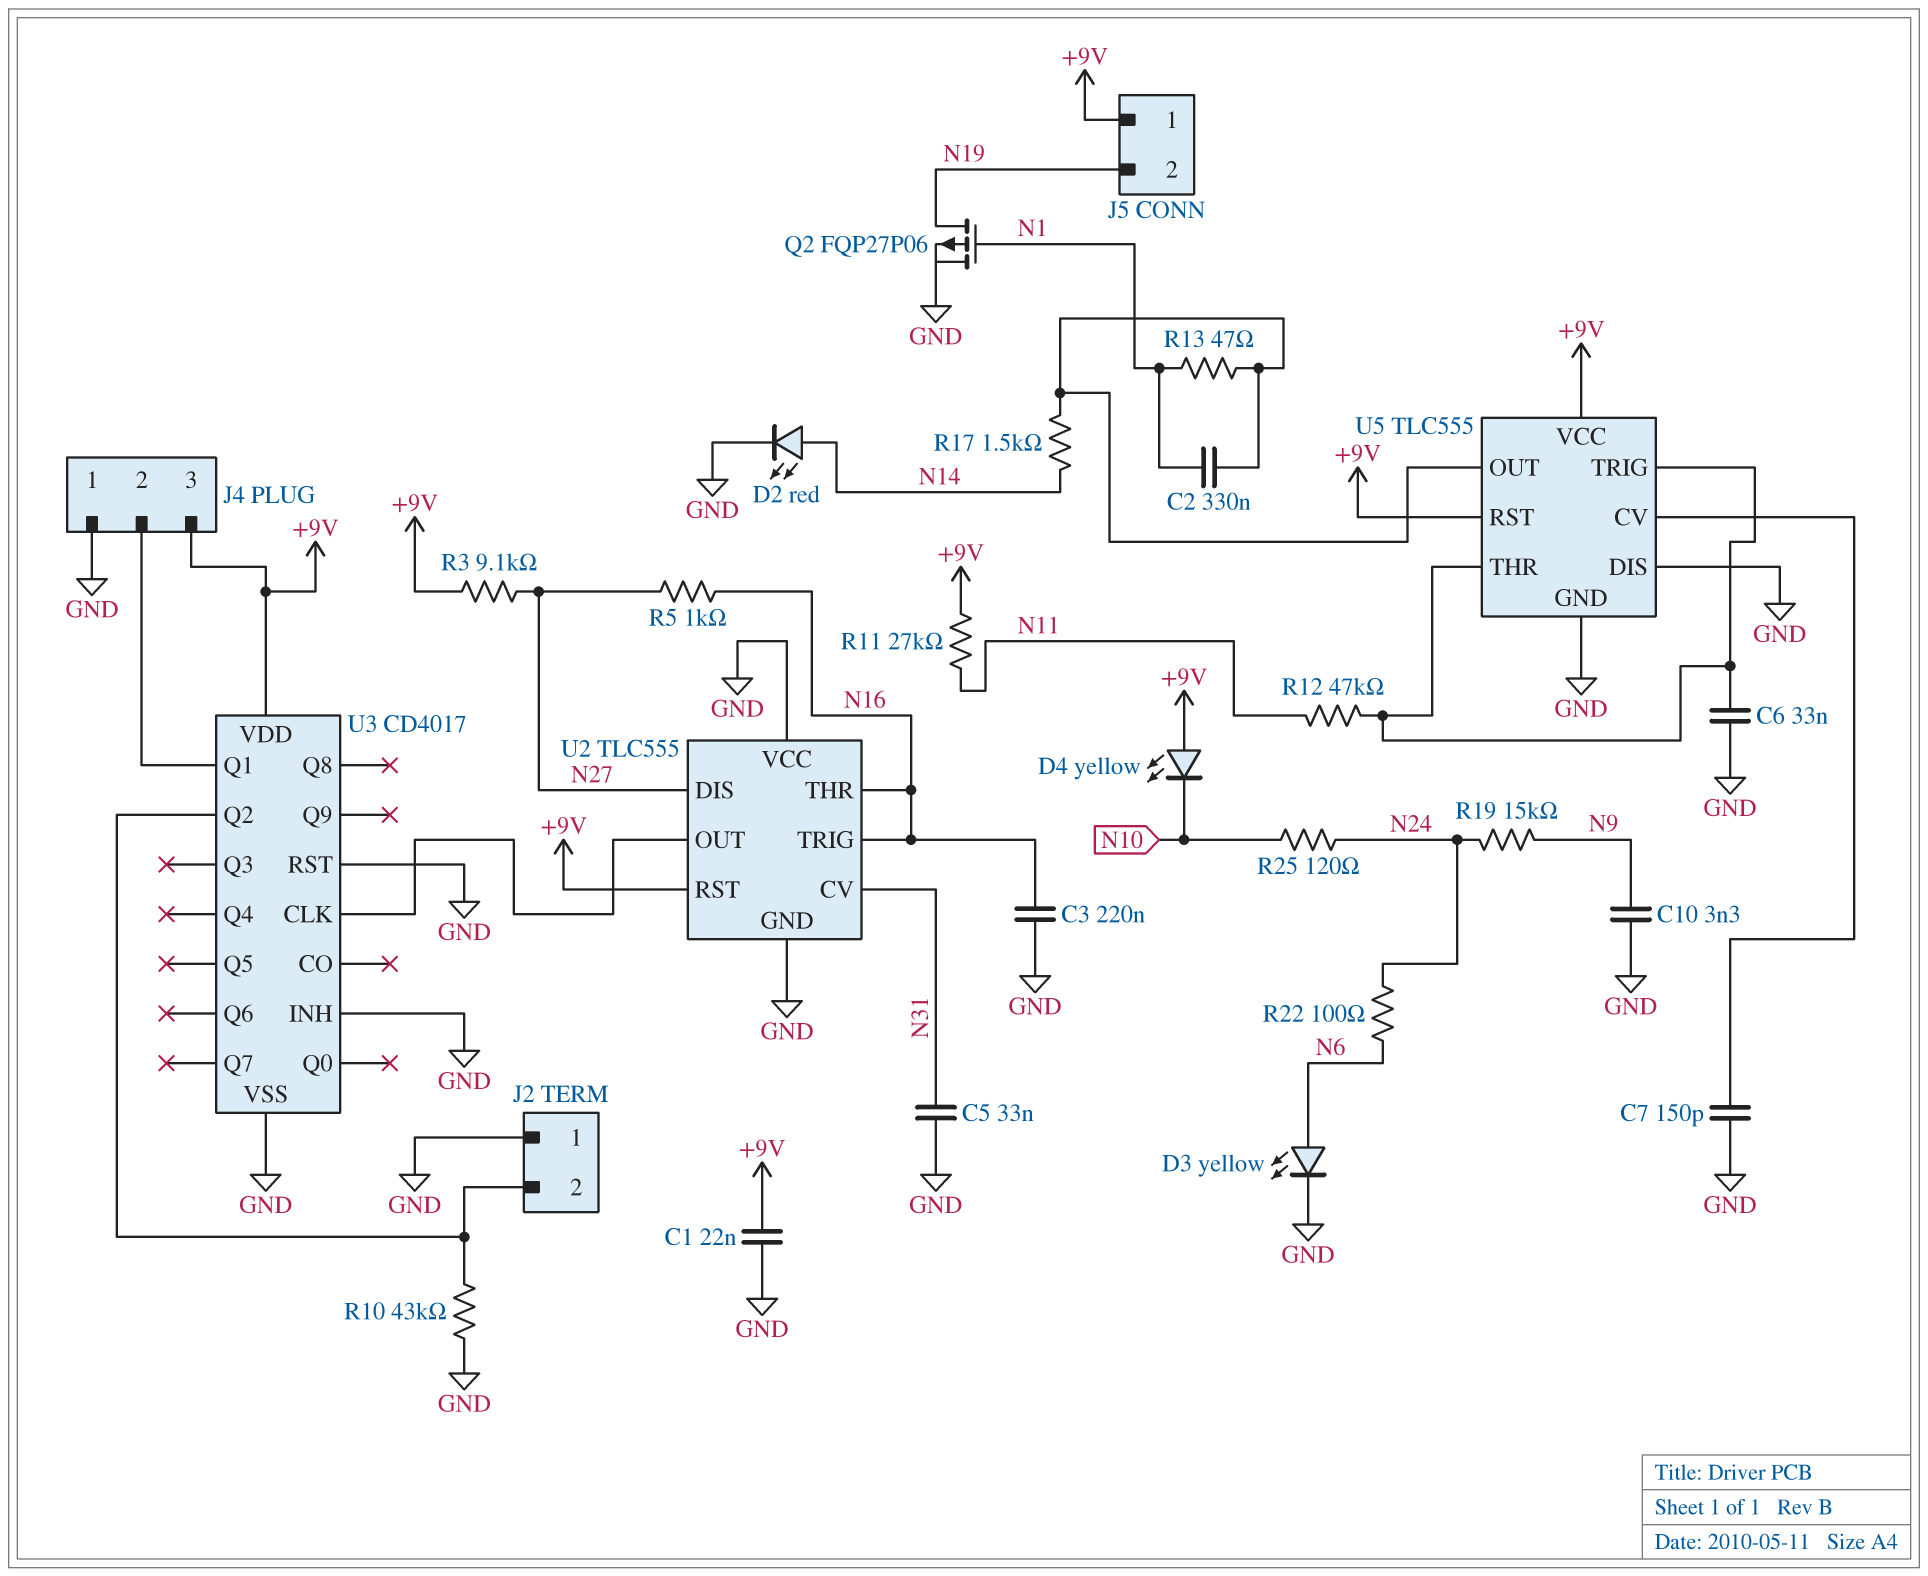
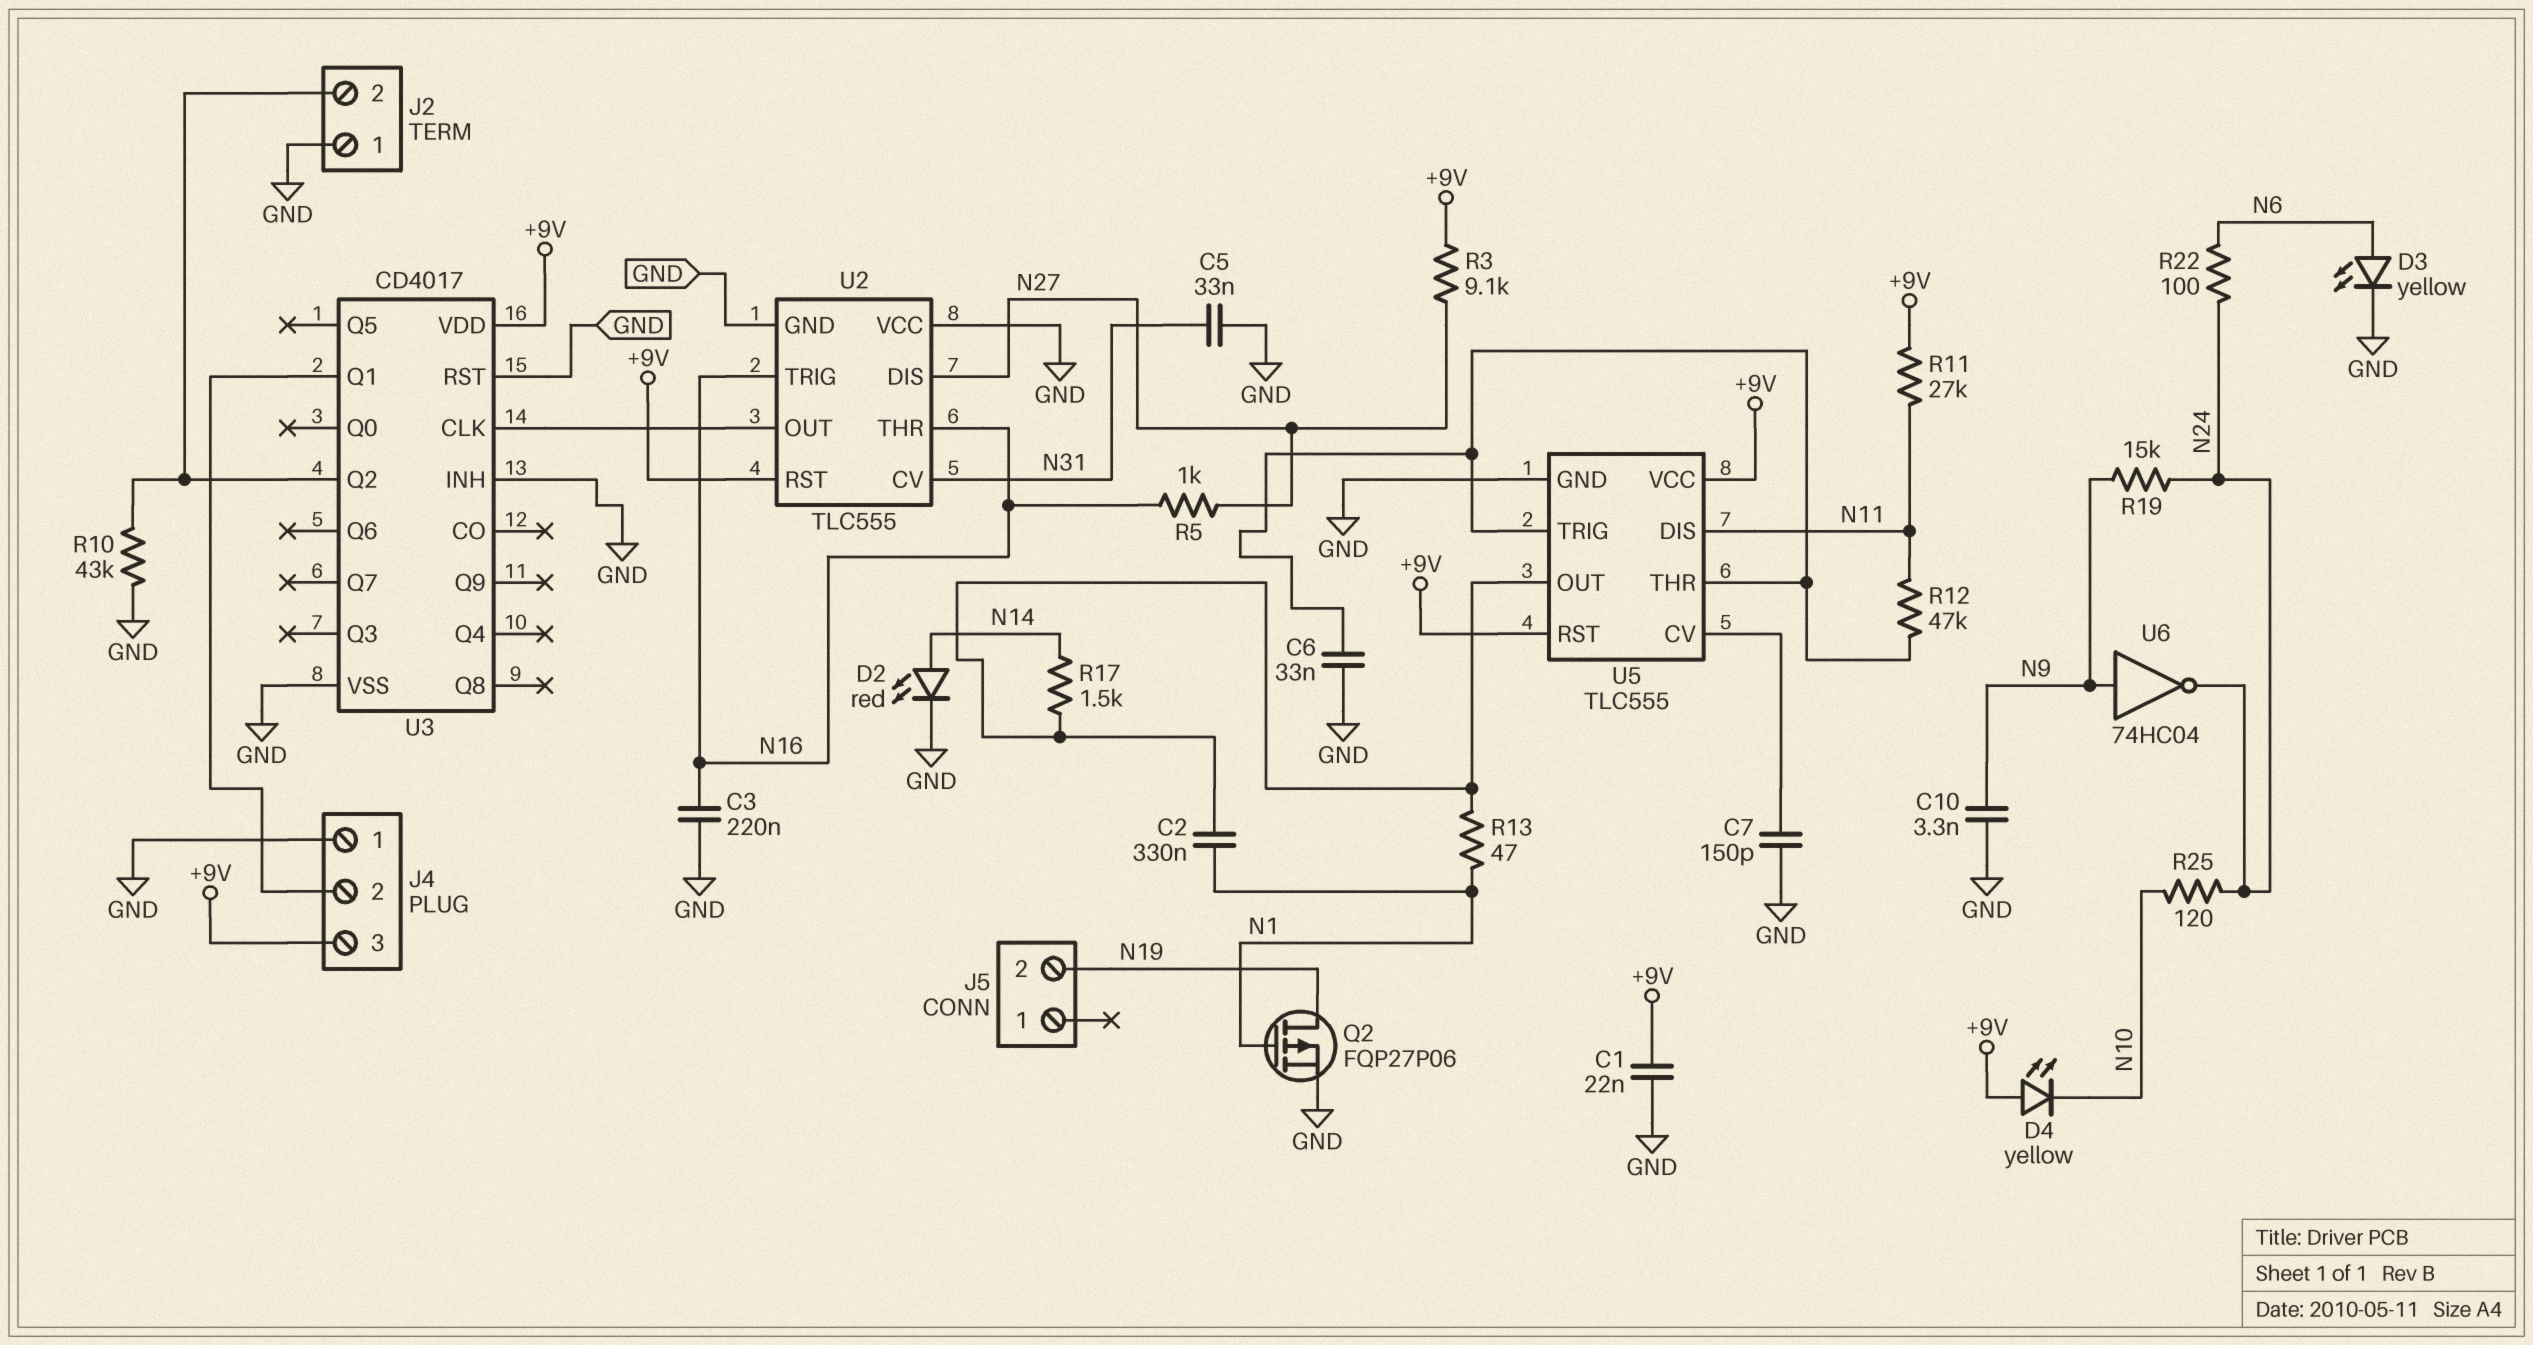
J5 pin 1: +9V -> none
U5 pin DIS: GND -> N11
U6: none -> NOT 74HC04 (in N9, out N24)

